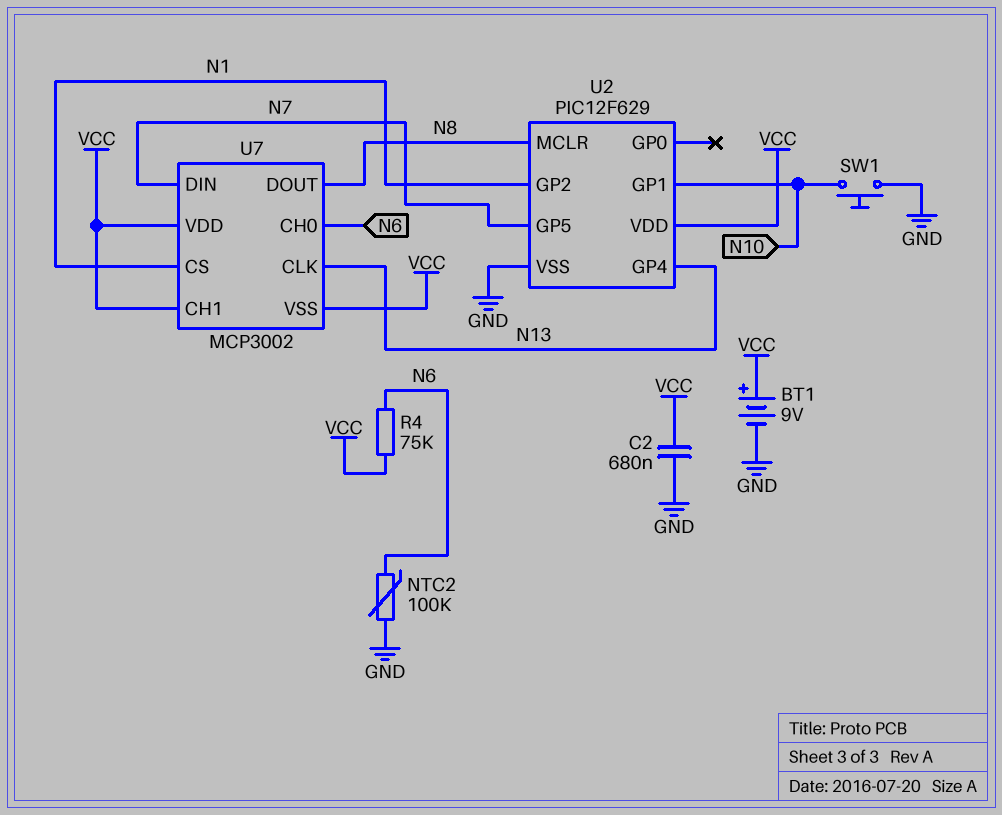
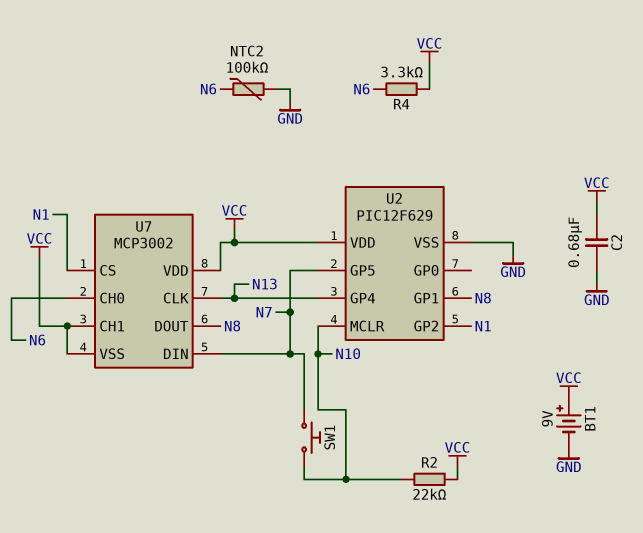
R2: none -> 22k (N10, VCC)
R4: 75k (N6, VCC) -> 3.3k (N6, VCC)
SW1: button (GND, N10) -> button (N7, N10)
U2 pin GP1: N10 -> N8
U2 pin MCLR: N8 -> N10

